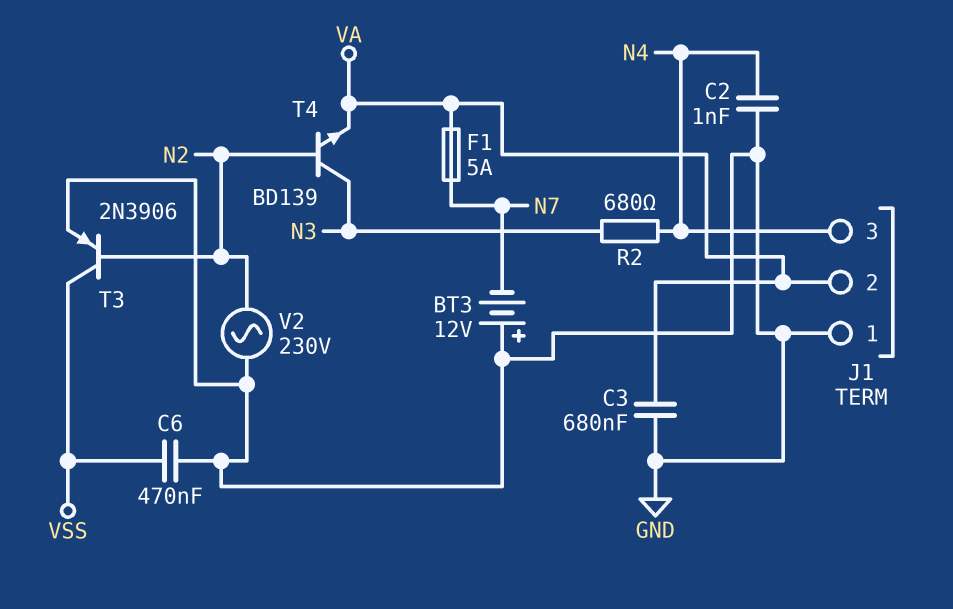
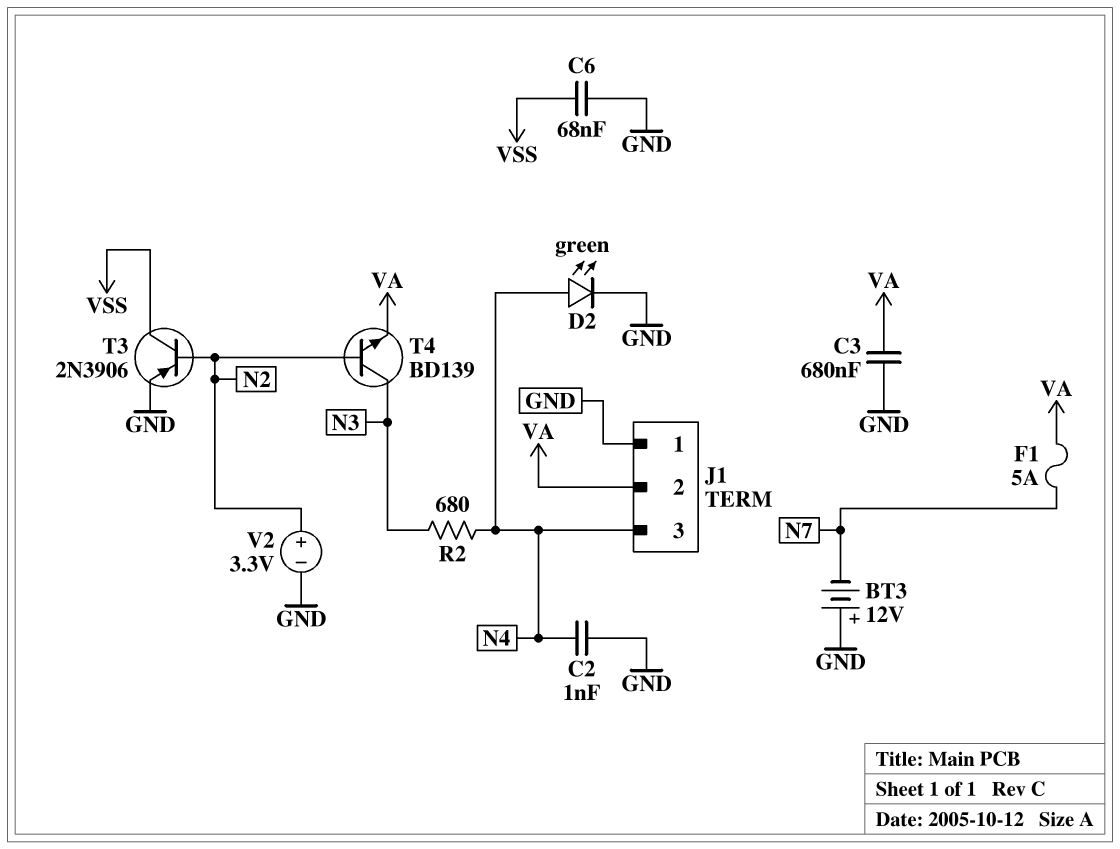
C6: 470nF (GND, VSS) -> 68nF (GND, VSS)
D2: none -> LED green (A N4, K GND)
V2: AC 230V (GND, N2) -> 3.3V (plus N2, minus GND)

